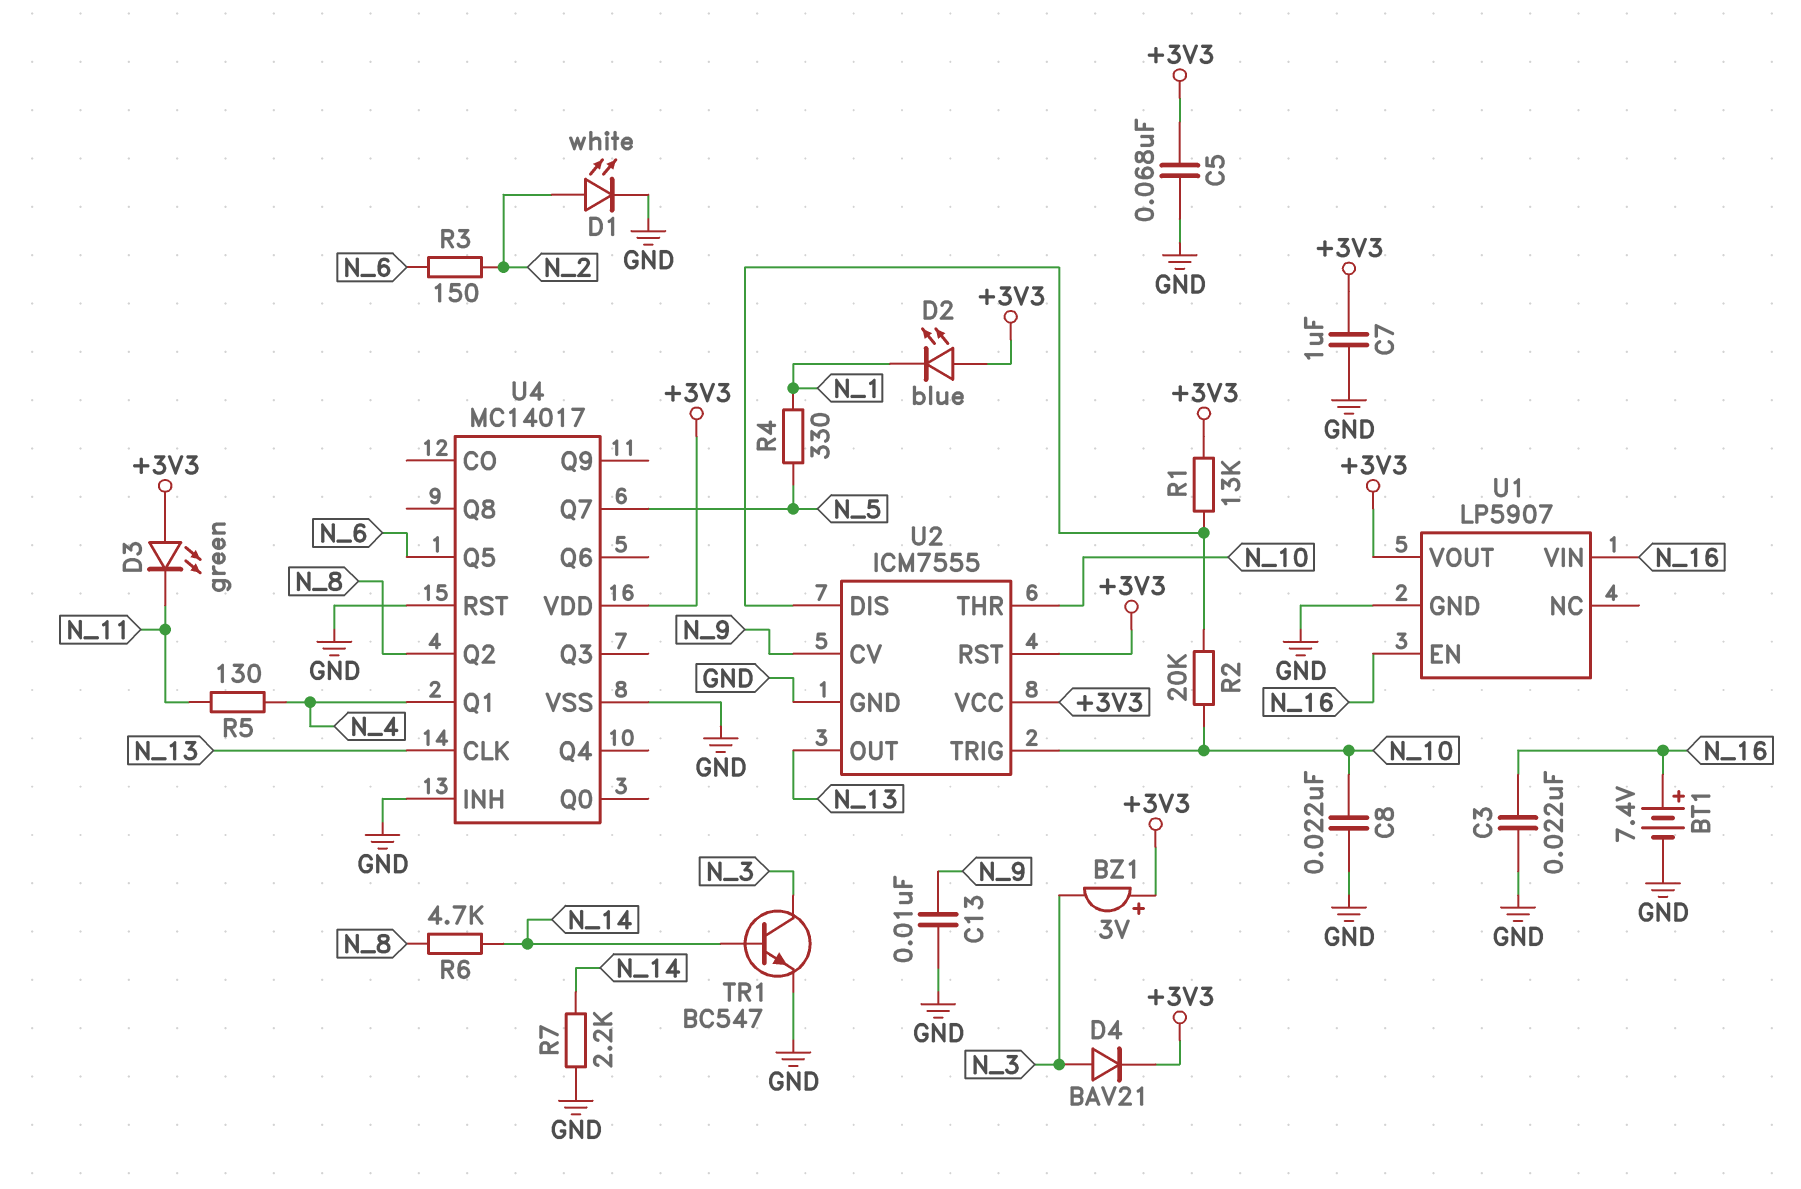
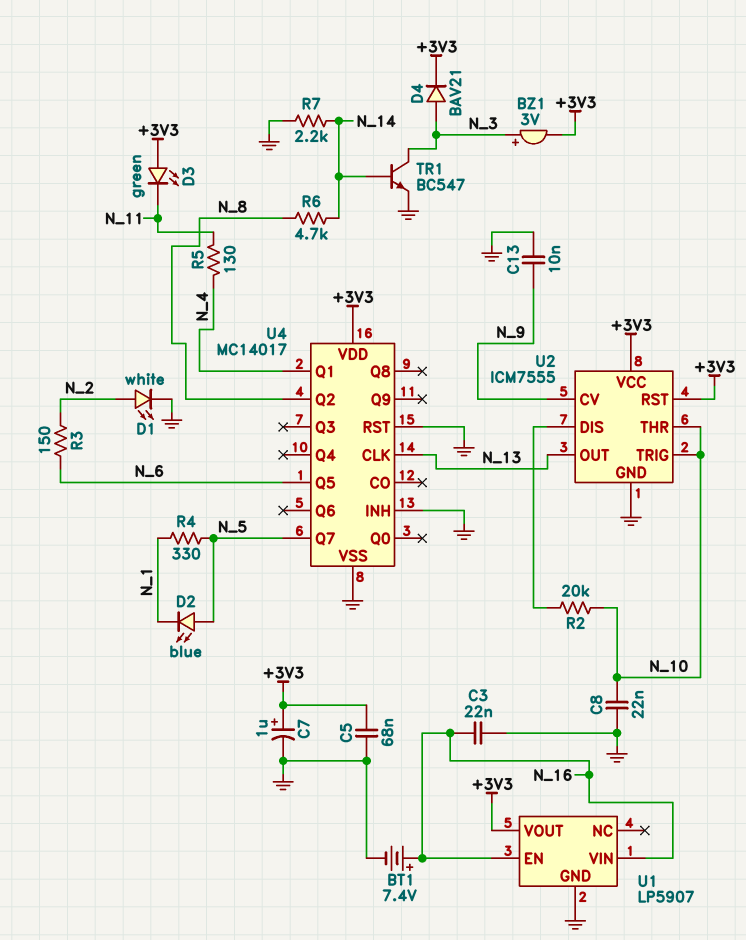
BZ1: buzzer 3V (plus +3V3, minus N_3) -> buzzer 3V (plus N_3, minus +3V3)
C7: 1uF (+3V3, GND) -> 1uF (plus +3V3, minus GND)
D2: LED blue (A +3V3, K N_1) -> LED blue (A N_5, K N_1)
R1: 13k (+3V3, U2/DIS) -> none

